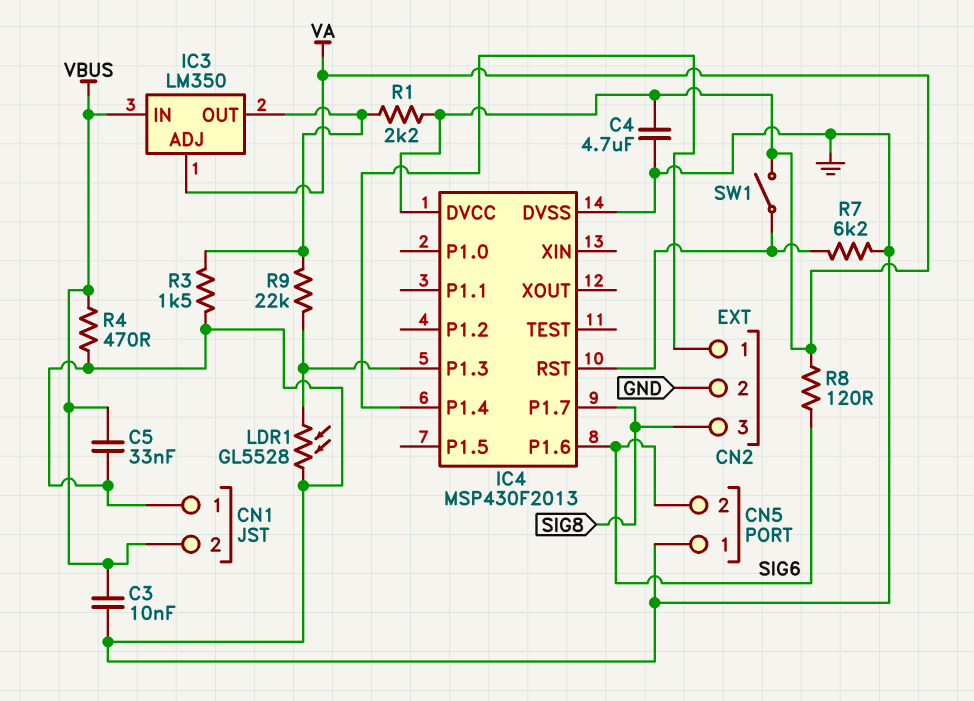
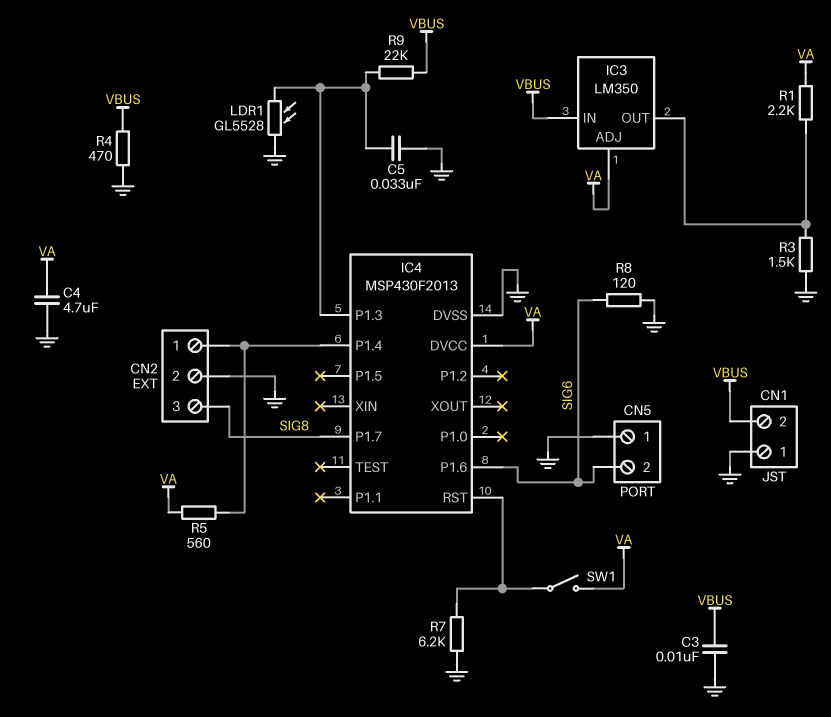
C5: 33nF (GND, VBUS) -> 33nF (GND, IC4/P1.3)
R5: none -> 560 (CN2/1, VA)
R8: 120 (SIG6, VA) -> 120 (GND, SIG6)
R9: 22k (IC3/OUT, IC4/P1.3) -> 22k (IC4/P1.3, VBUS)

